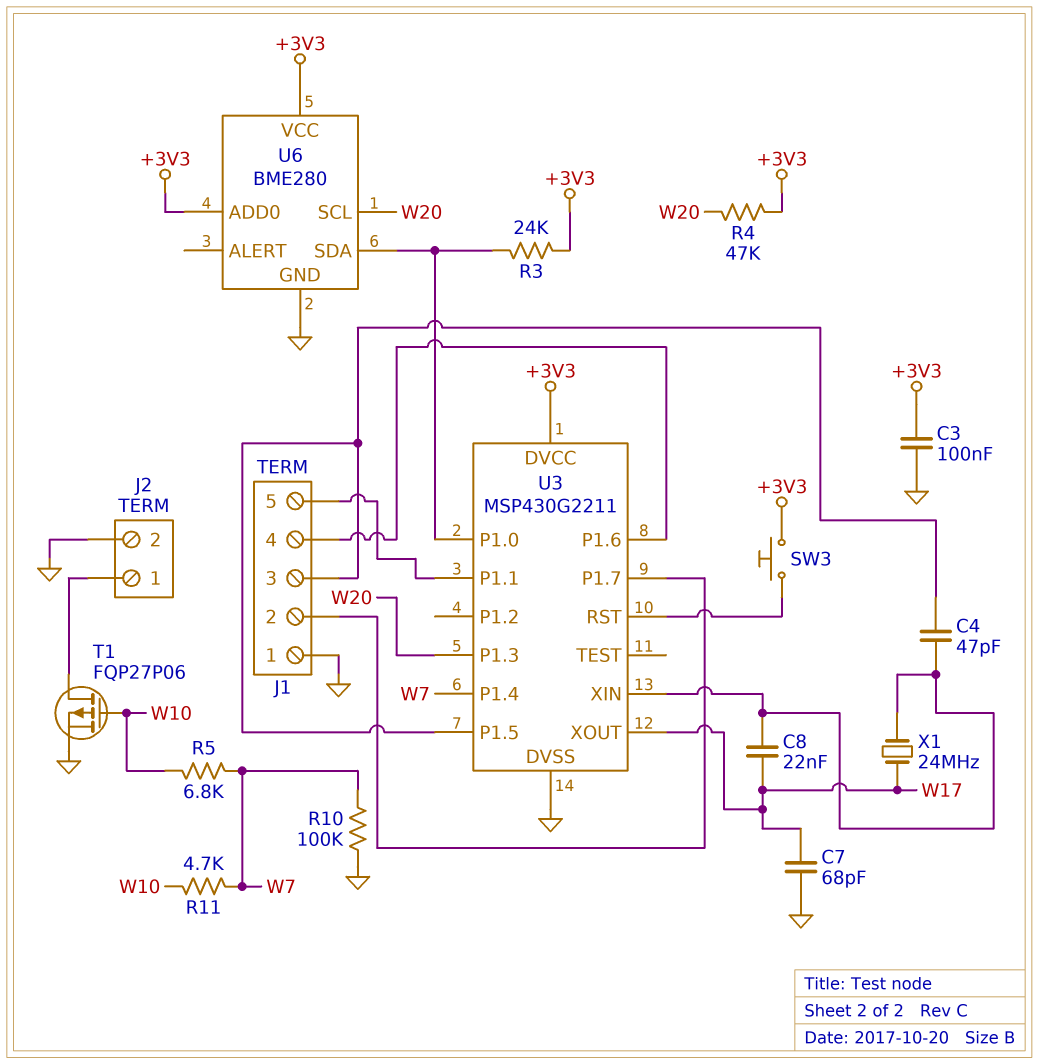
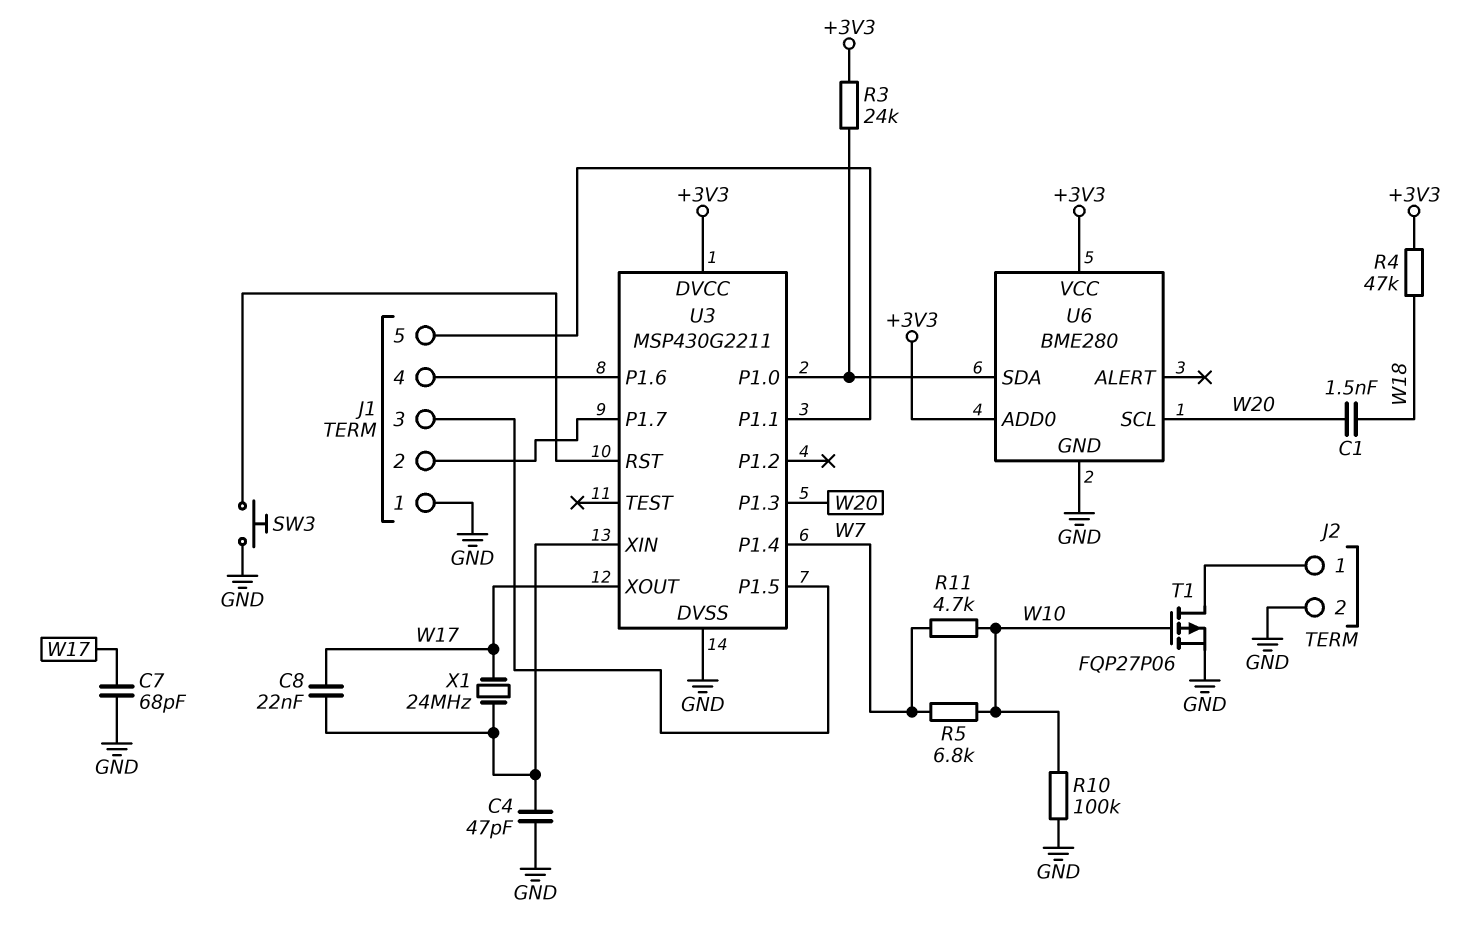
C1: none -> 1.5nF (W18, W20)
C3: 100nF (+3V3, GND) -> none
C4: 47pF (J1/3, U3/XIN) -> 47pF (GND, U3/XIN)
R4: 47k (+3V3, W20) -> 47k (+3V3, W18)
R10: 100k (GND, W7) -> 100k (GND, W10)
SW3: button (+3V3, U3/RST) -> button (GND, U3/RST)

